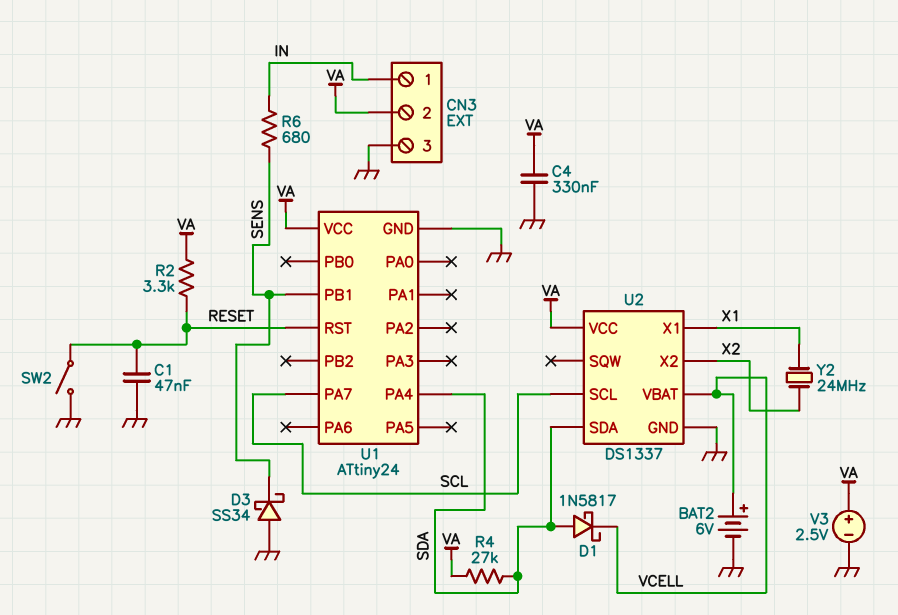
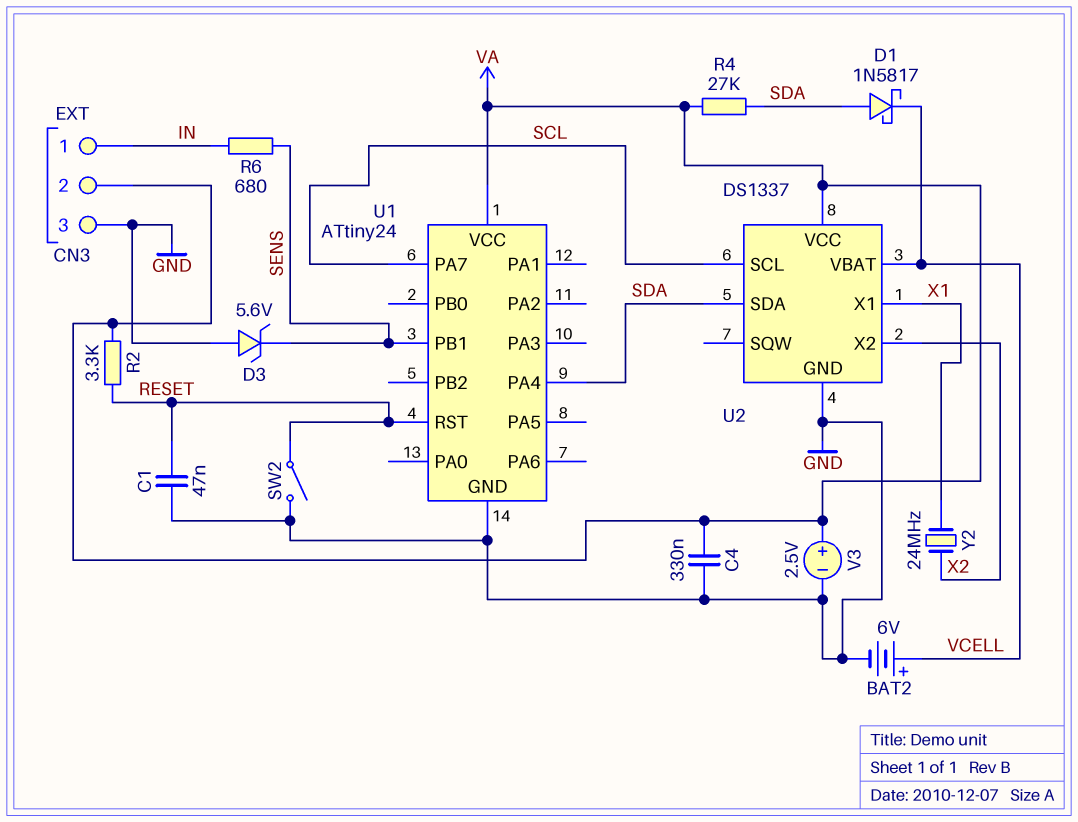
D3: schottky SS34 (A GND, K SENS) -> zener 5.6V (A GND, K SENS)

